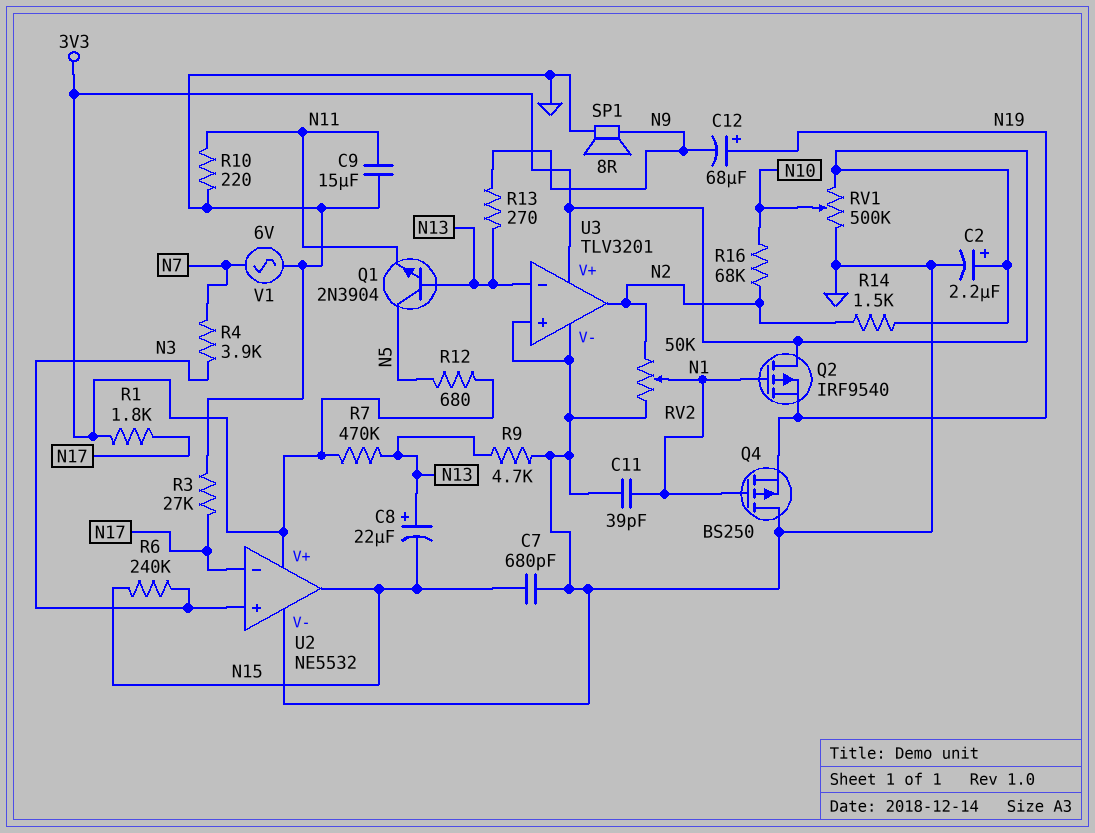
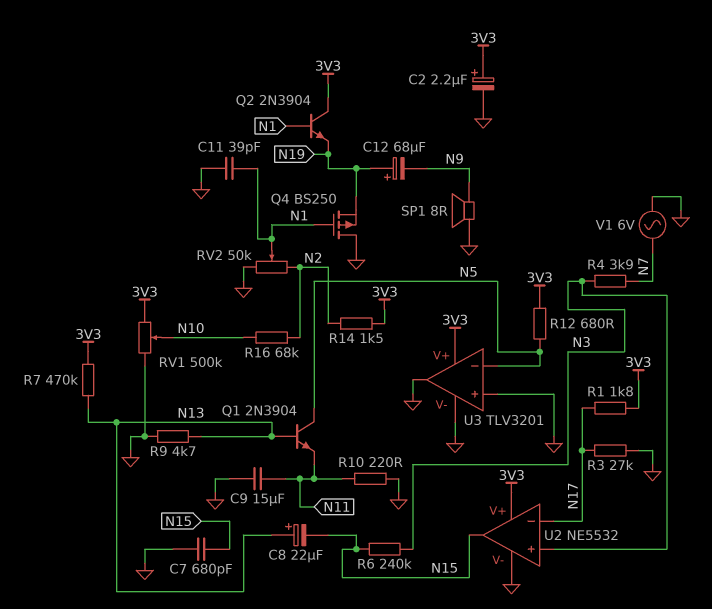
Q2: PMOS IRF9540 (G N1, D 3V3, S N19) -> NPN 2N3904 (B N1, C 3V3, E N19)
R13: 270 (N9, N13) -> none
U3 pin in-: N13 -> N5
U3 pin out: N2 -> GND

